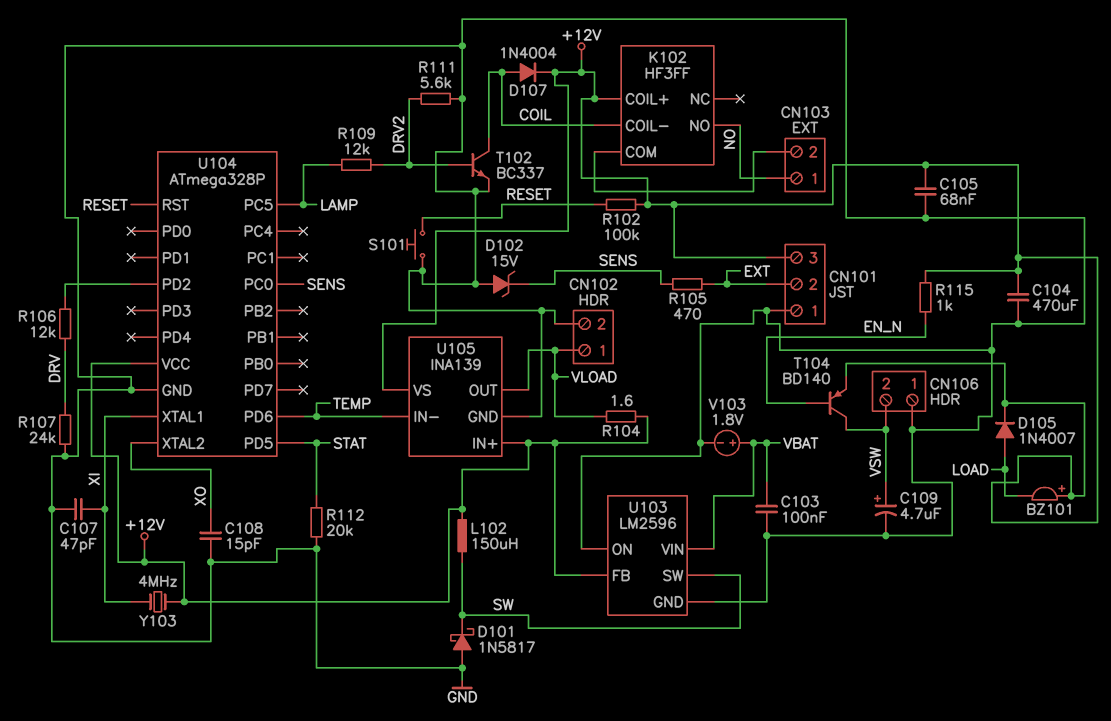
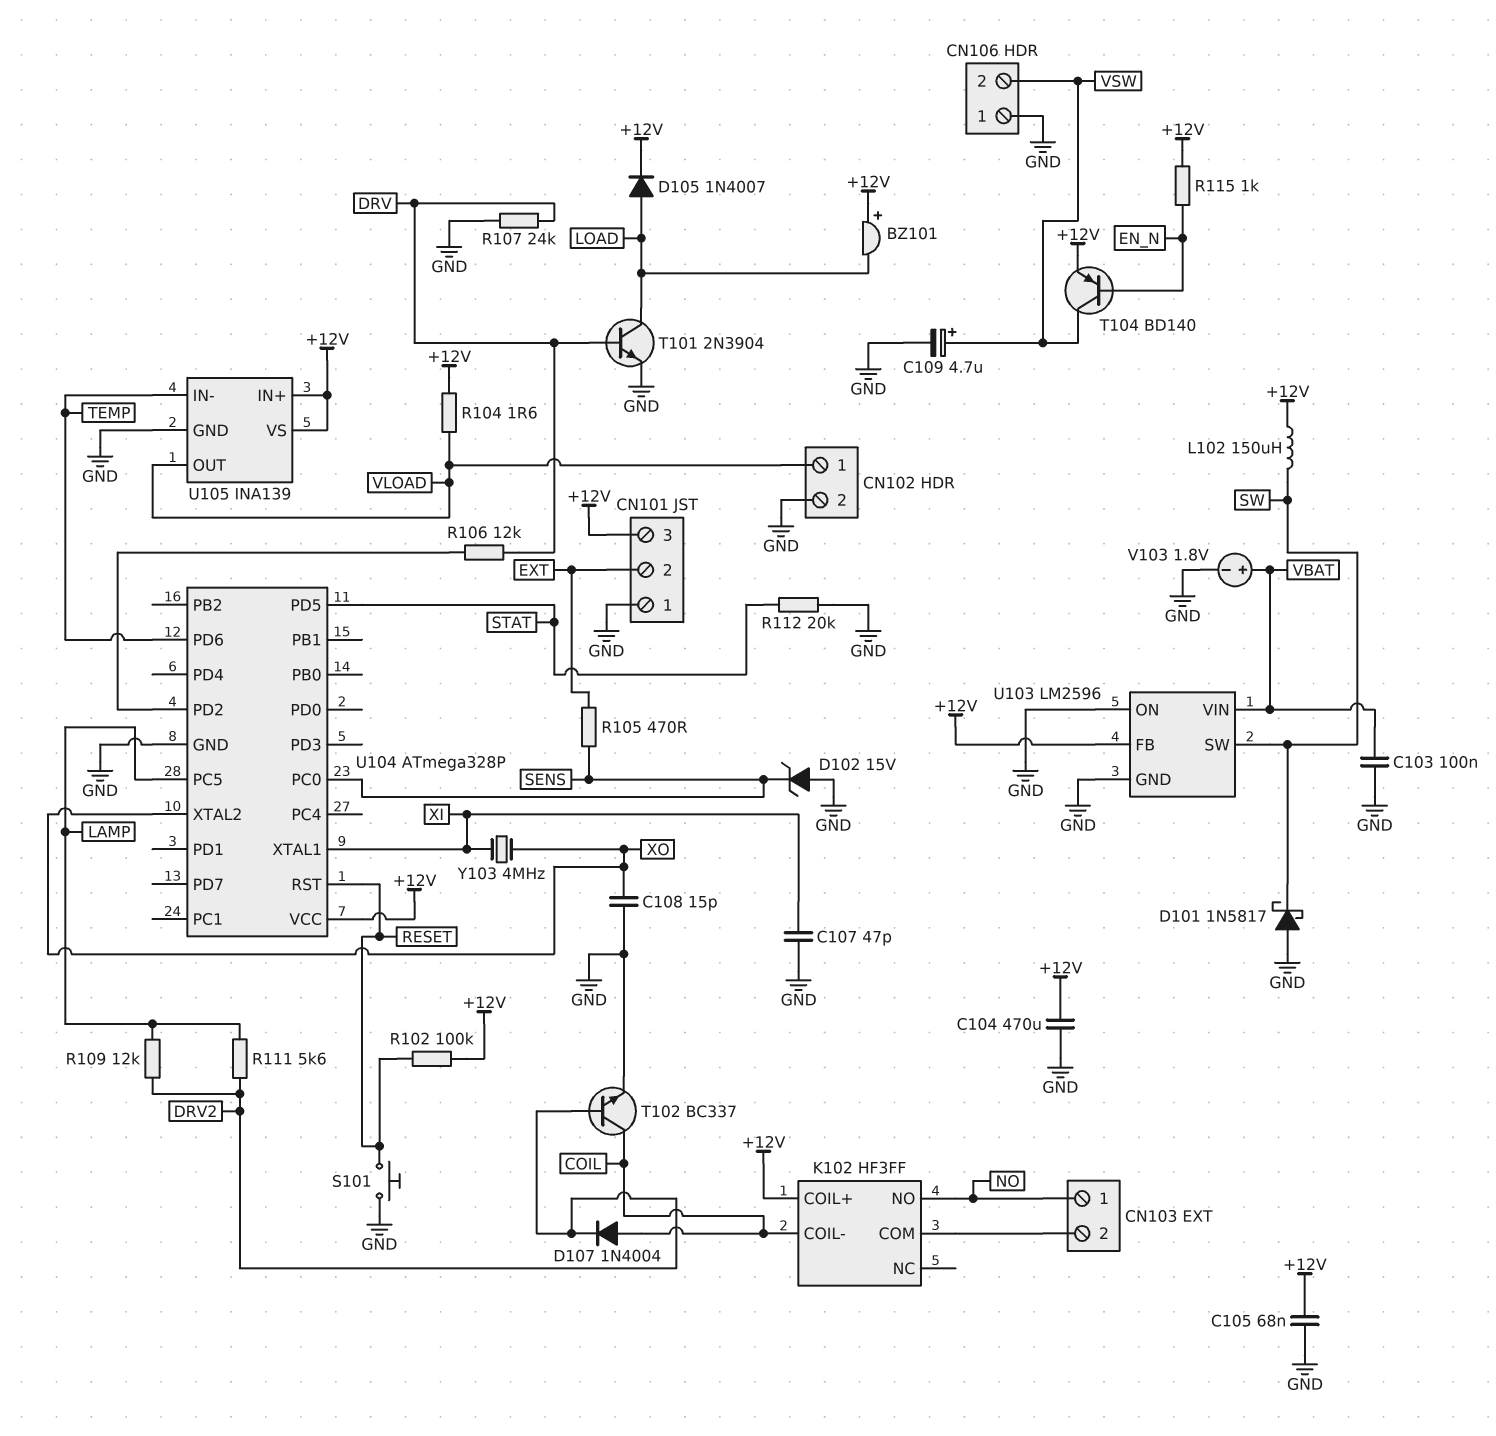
D107: diode 1N4004 (A COIL, K +12V) -> diode 1N4004 (A COIL, K DRV2)
R111: 5.6k (DRV2, GND) -> 5.6k (DRV2, LAMP)
T101: none -> NPN 2N3904 (B DRV, C LOAD, E GND)
Y103: 4MHz (+12V, XI) -> 4MHz (XI, XO)

